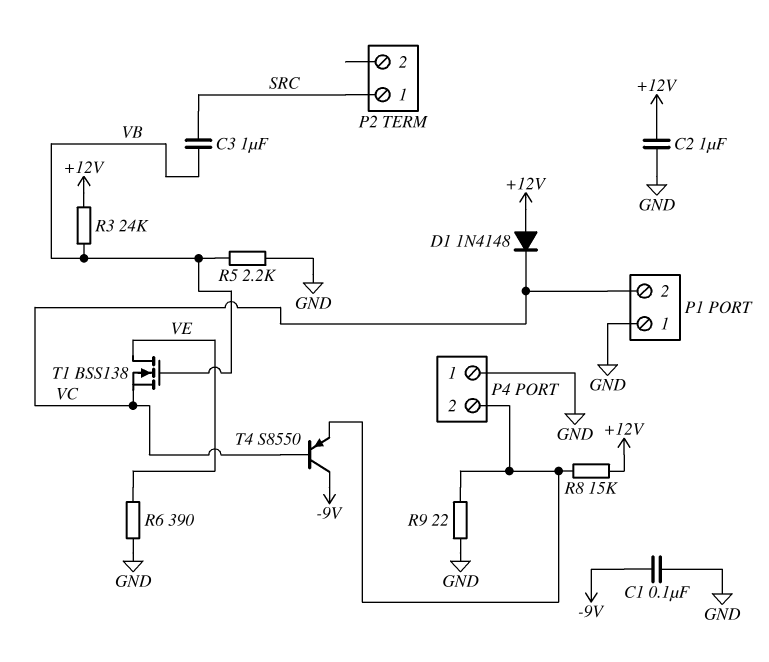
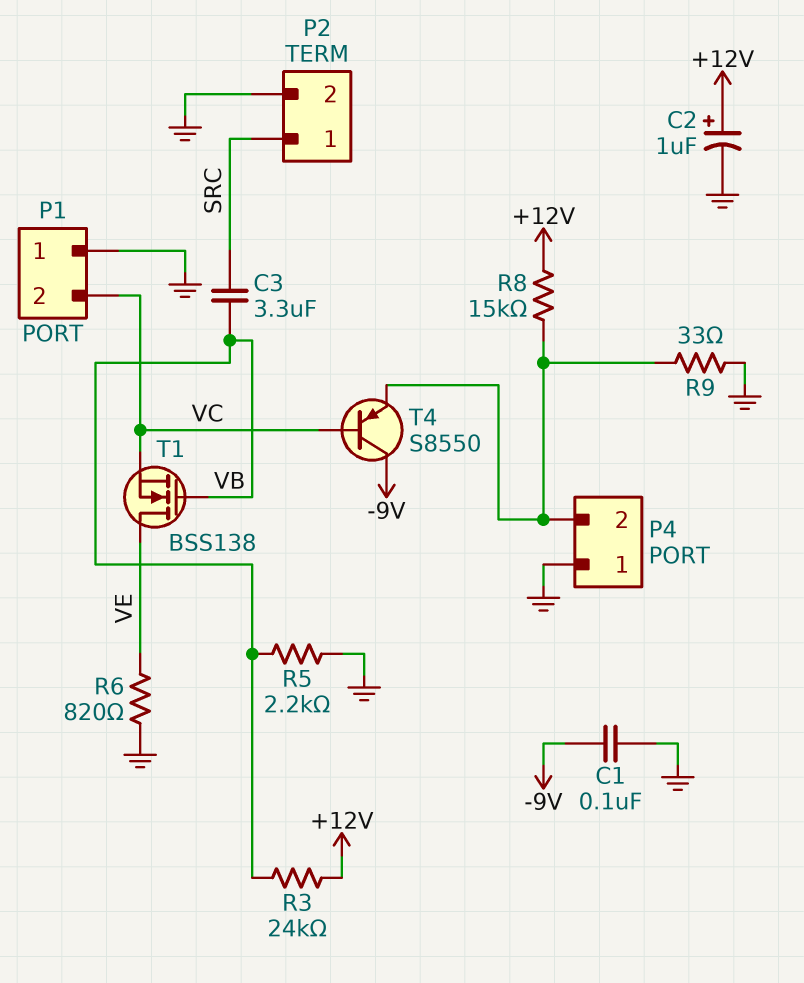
C2: 1uF (+12V, GND) -> 1uF (plus +12V, minus GND)
C3: 1uF (SRC, VB) -> 3.3uF (SRC, VB)
D1: diode 1N4148 (A +12V, K VC) -> none
P2 pin 2: none -> GND
R6: 390 (GND, VE) -> 820 (GND, VE)
R9: 22 (GND, P4/2) -> 33 (GND, P4/2)

